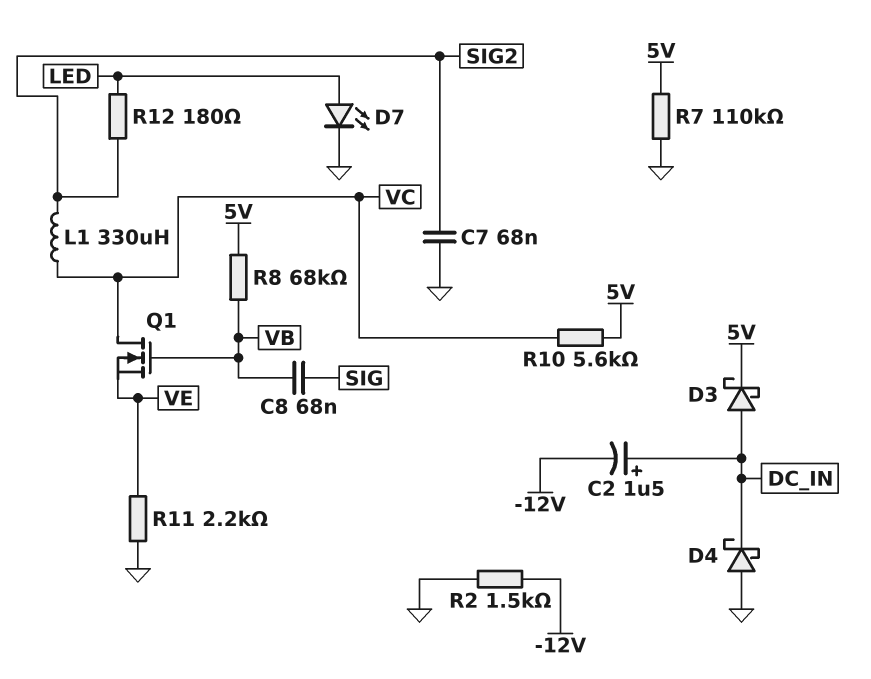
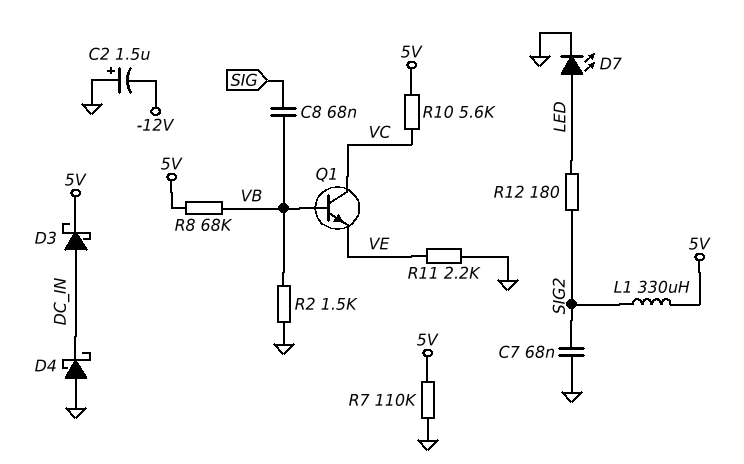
C2: 1.5uF (plus DC_IN, minus -12V) -> 1.5uF (plus GND, minus -12V)
L1: 330uH (SIG2, VC) -> 330uH (5V, SIG2)
Q1: NMOS (G VB, D VC, S VE) -> NPN (B VB, C VC, E VE)
R2: 1.5k (-12V, GND) -> 1.5k (GND, VB)

